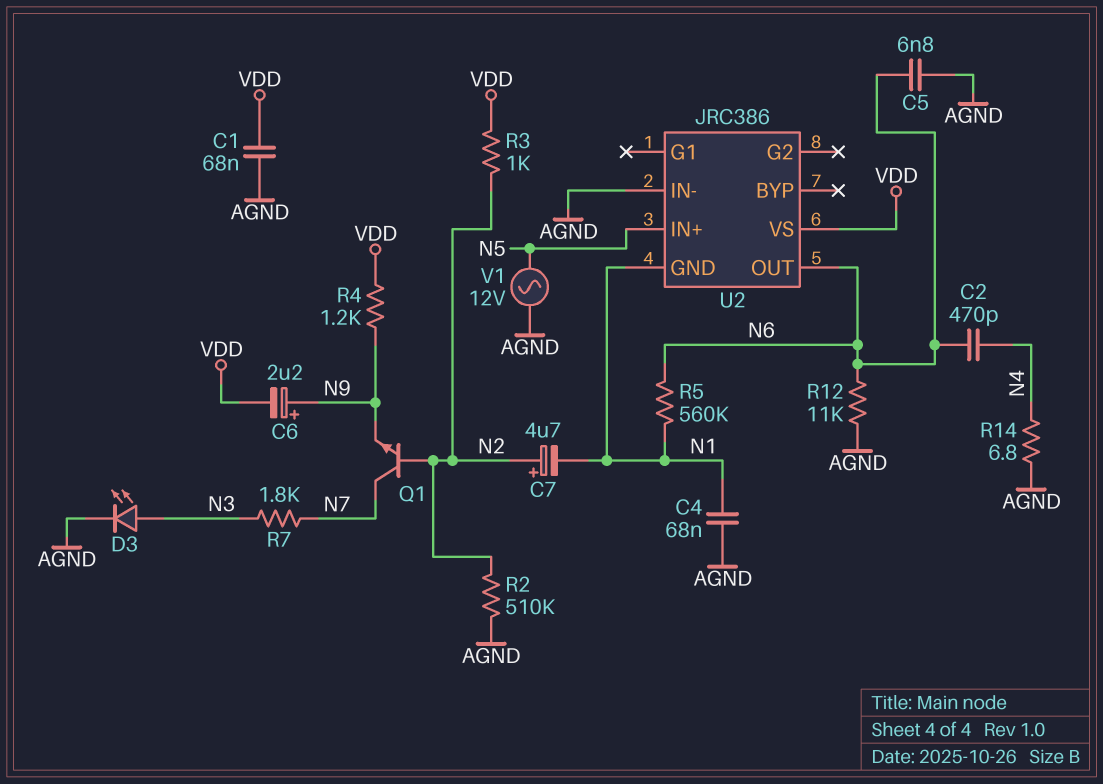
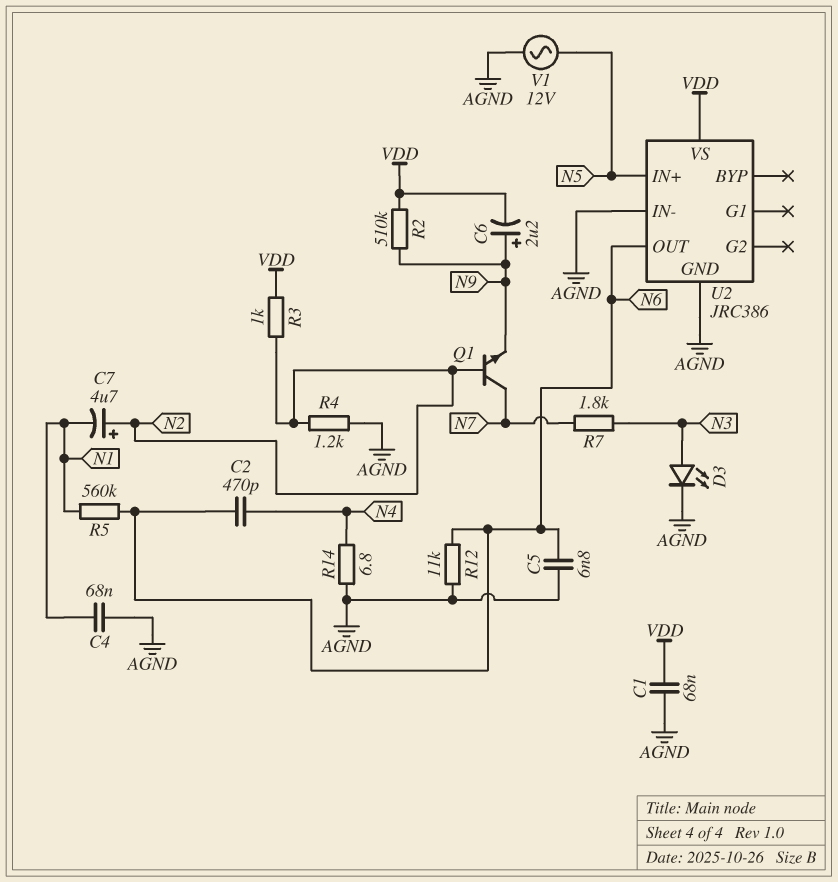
R2: 510k (AGND, N2) -> 510k (N9, VDD)
R4: 1.2k (N9, VDD) -> 1.2k (AGND, N2)
U2 pin GND: N1 -> AGND

